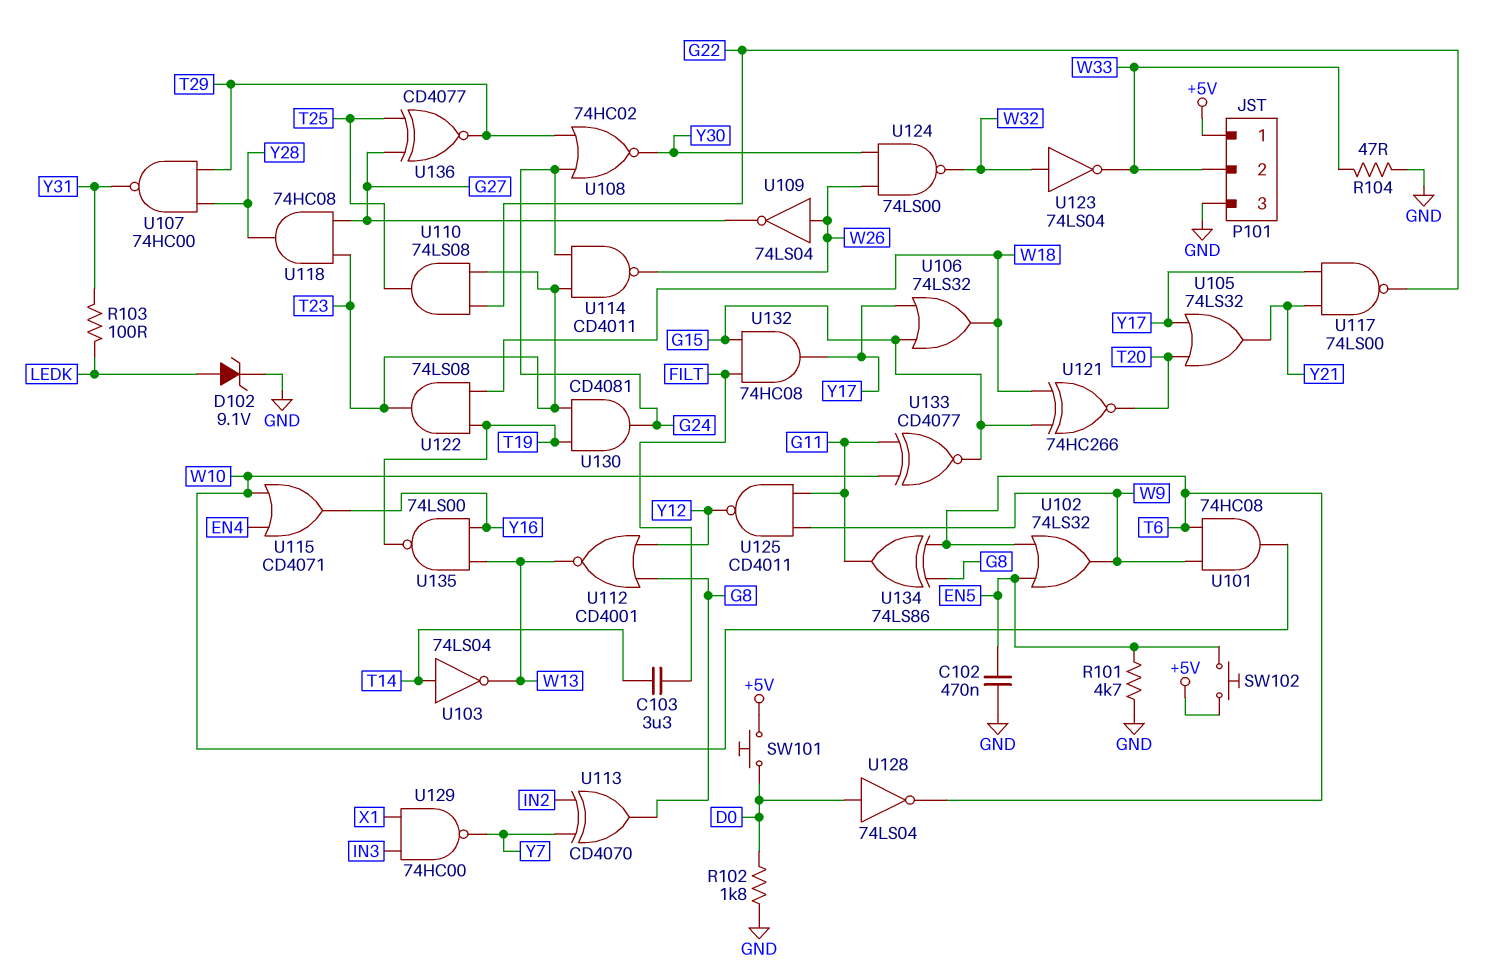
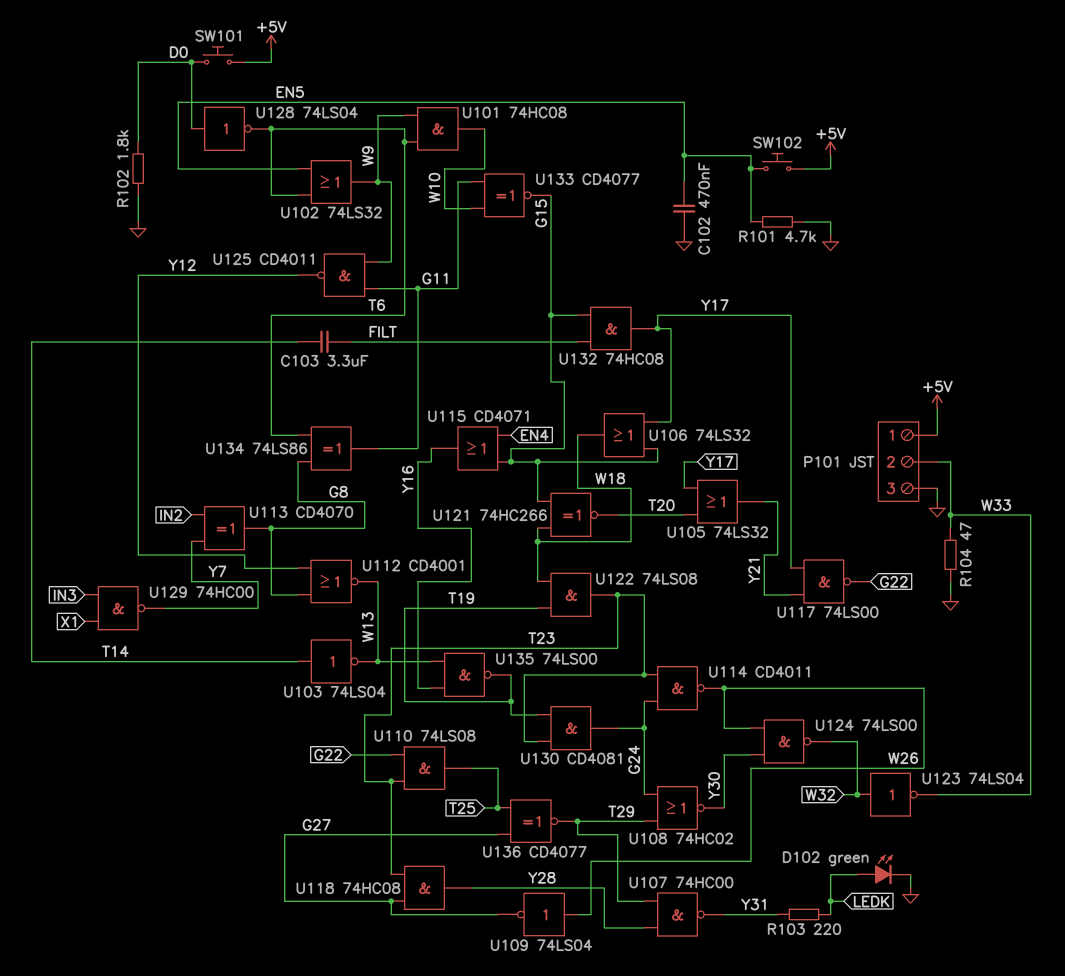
D102: zener 9.1V (A LEDK, K GND) -> LED green (A LEDK, K GND)
R103: 100 (LEDK, Y31) -> 220 (LEDK, Y31)
U115: OR CD4071 (in EN4, in W10, out Y16) -> OR CD4071 (in EN4, in G15, out Y16)

